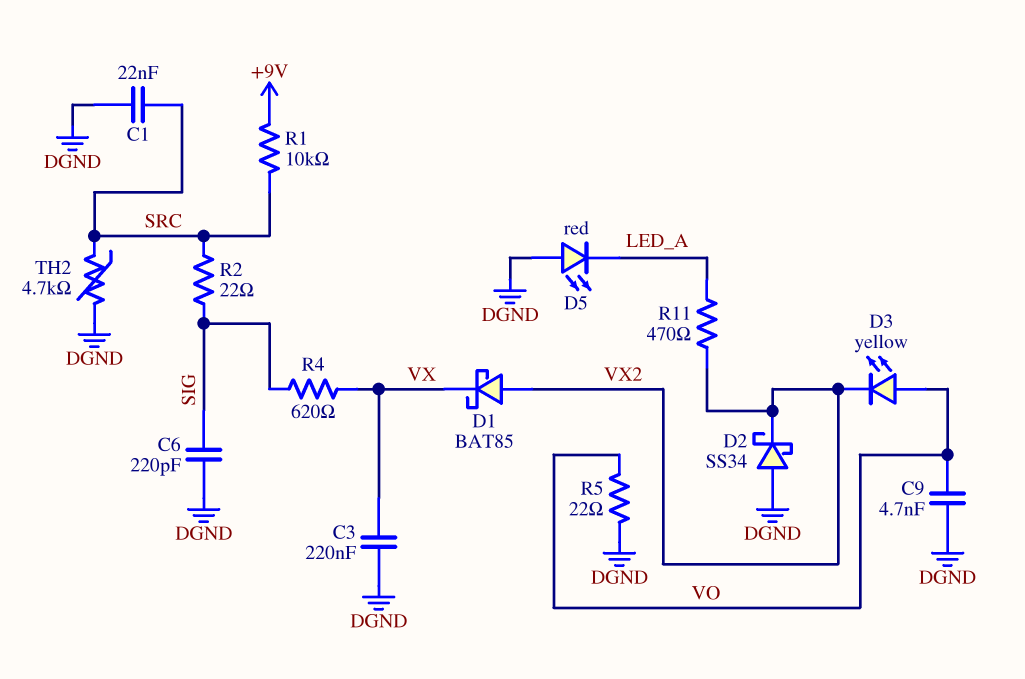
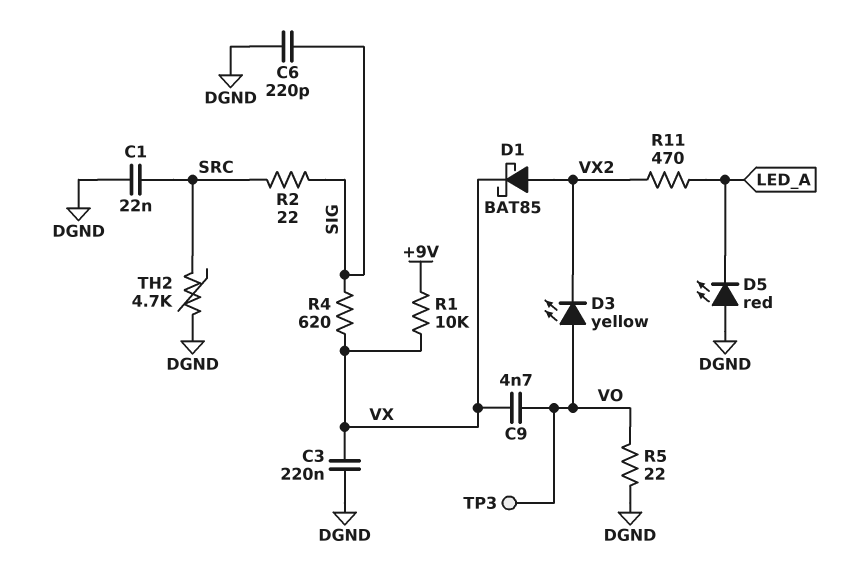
C9: 4.7nF (DGND, VO) -> 4.7nF (VO, VX)
D2: schottky SS34 (A DGND, K VX2) -> none
R1: 10k (+9V, SRC) -> 10k (+9V, VX)
TP3: none -> test point (VO)

